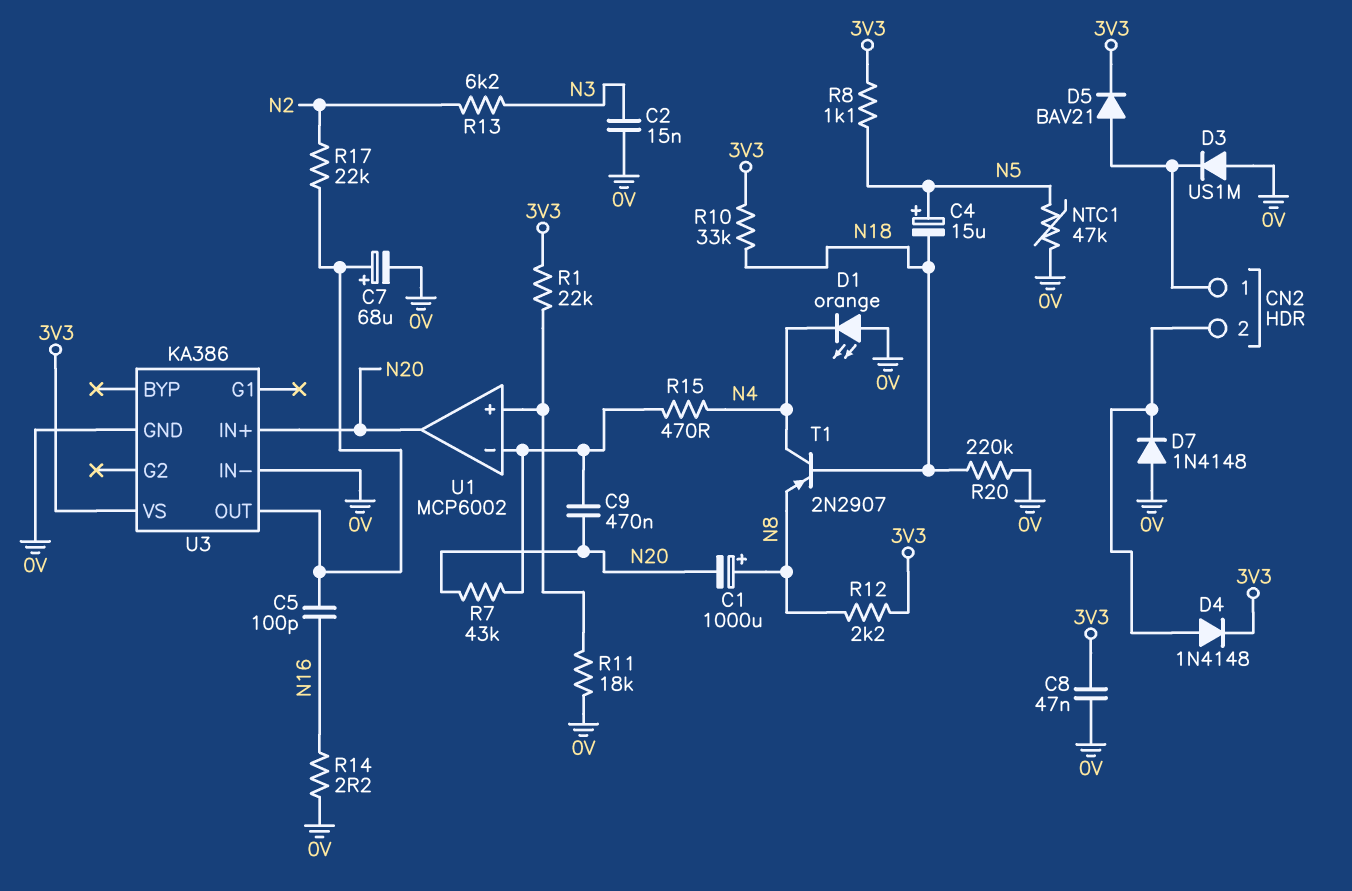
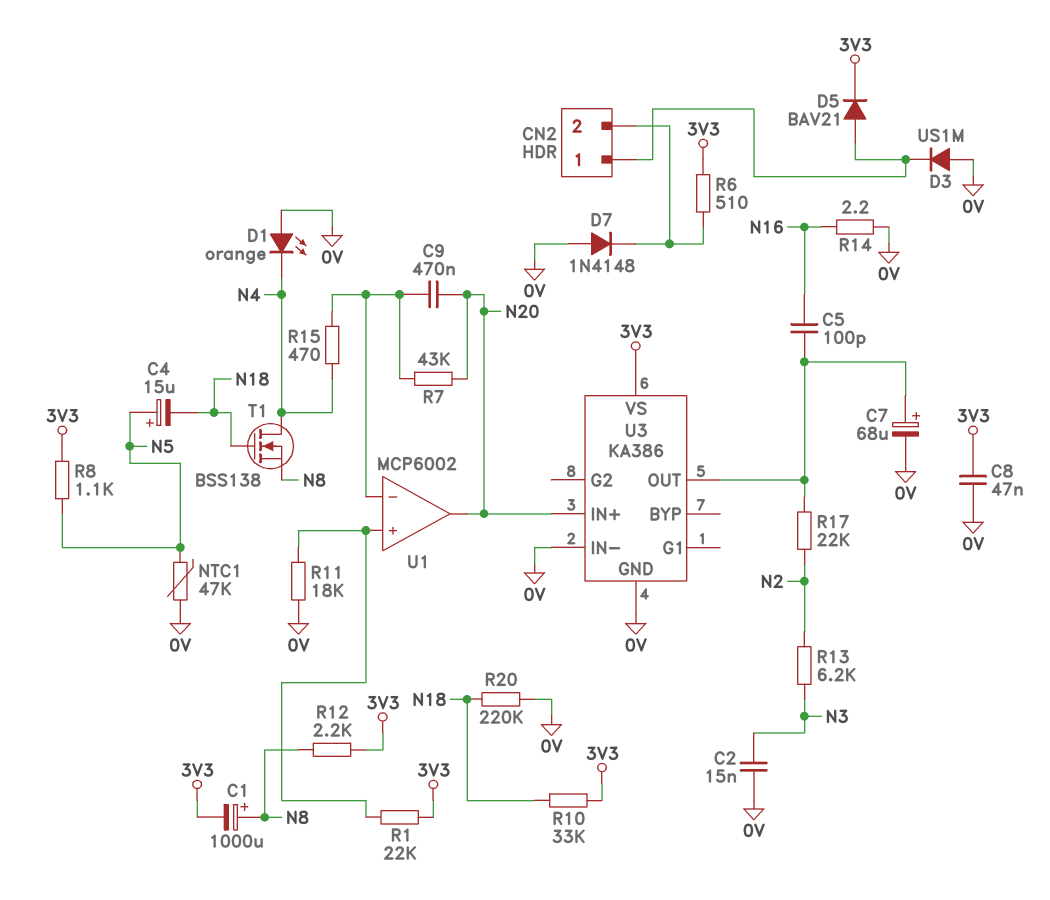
C1: 1000uF (plus N8, minus N20) -> 1000uF (plus N8, minus 3V3)
D4: diode 1N4148 (A CN2/2, K 3V3) -> none
R6: none -> 510 (3V3, CN2/2)
T1: PNP 2N2907 (B N18, C N4, E N8) -> NMOS BSS138 (G N18, D N4, S N8)

